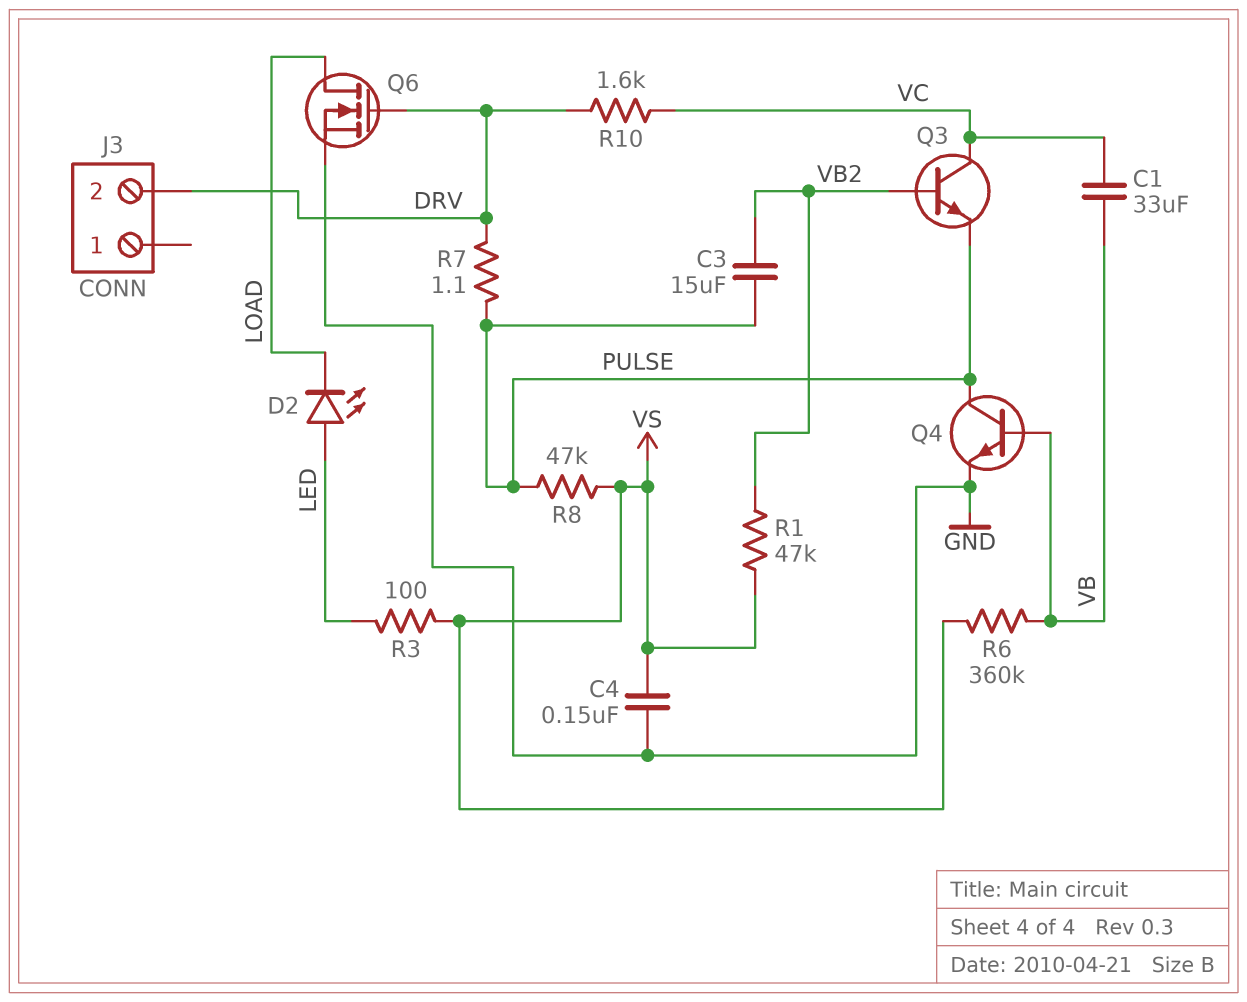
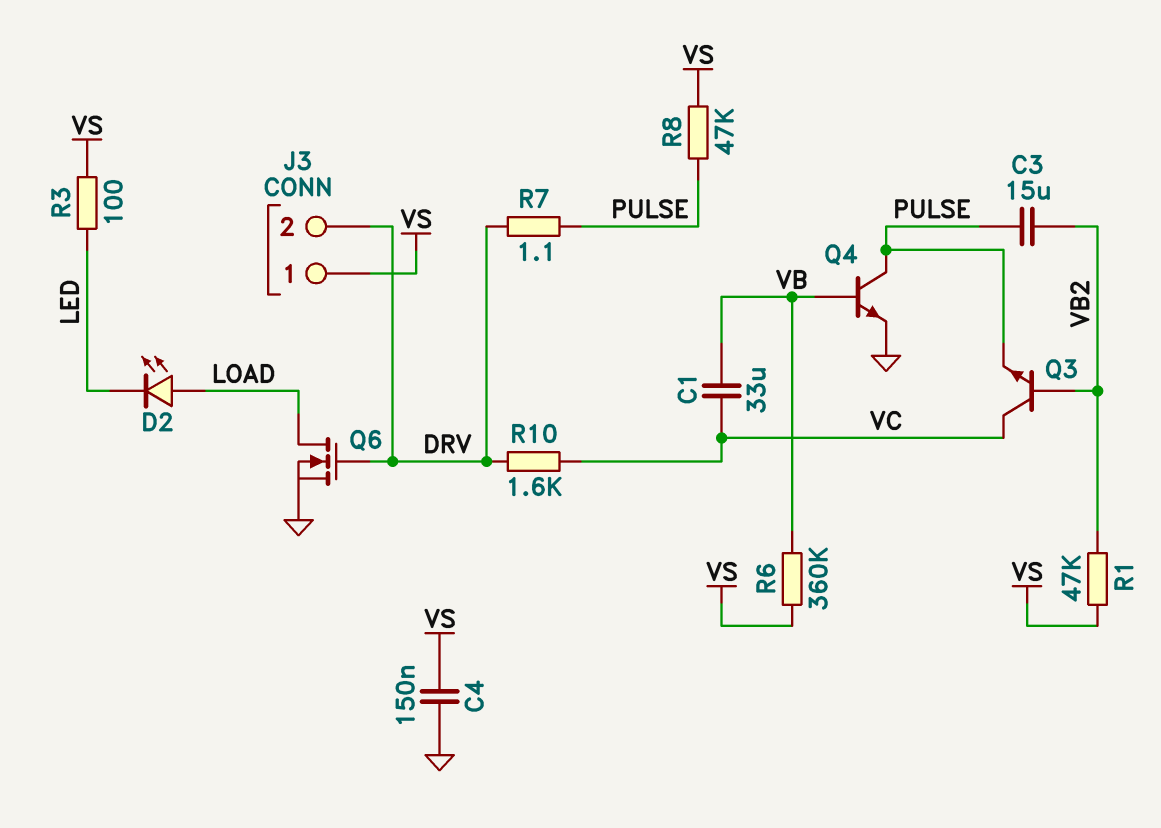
D2: LED (A LED, K LOAD) -> LED (A LOAD, K LED)
J3 pin 1: none -> VS

